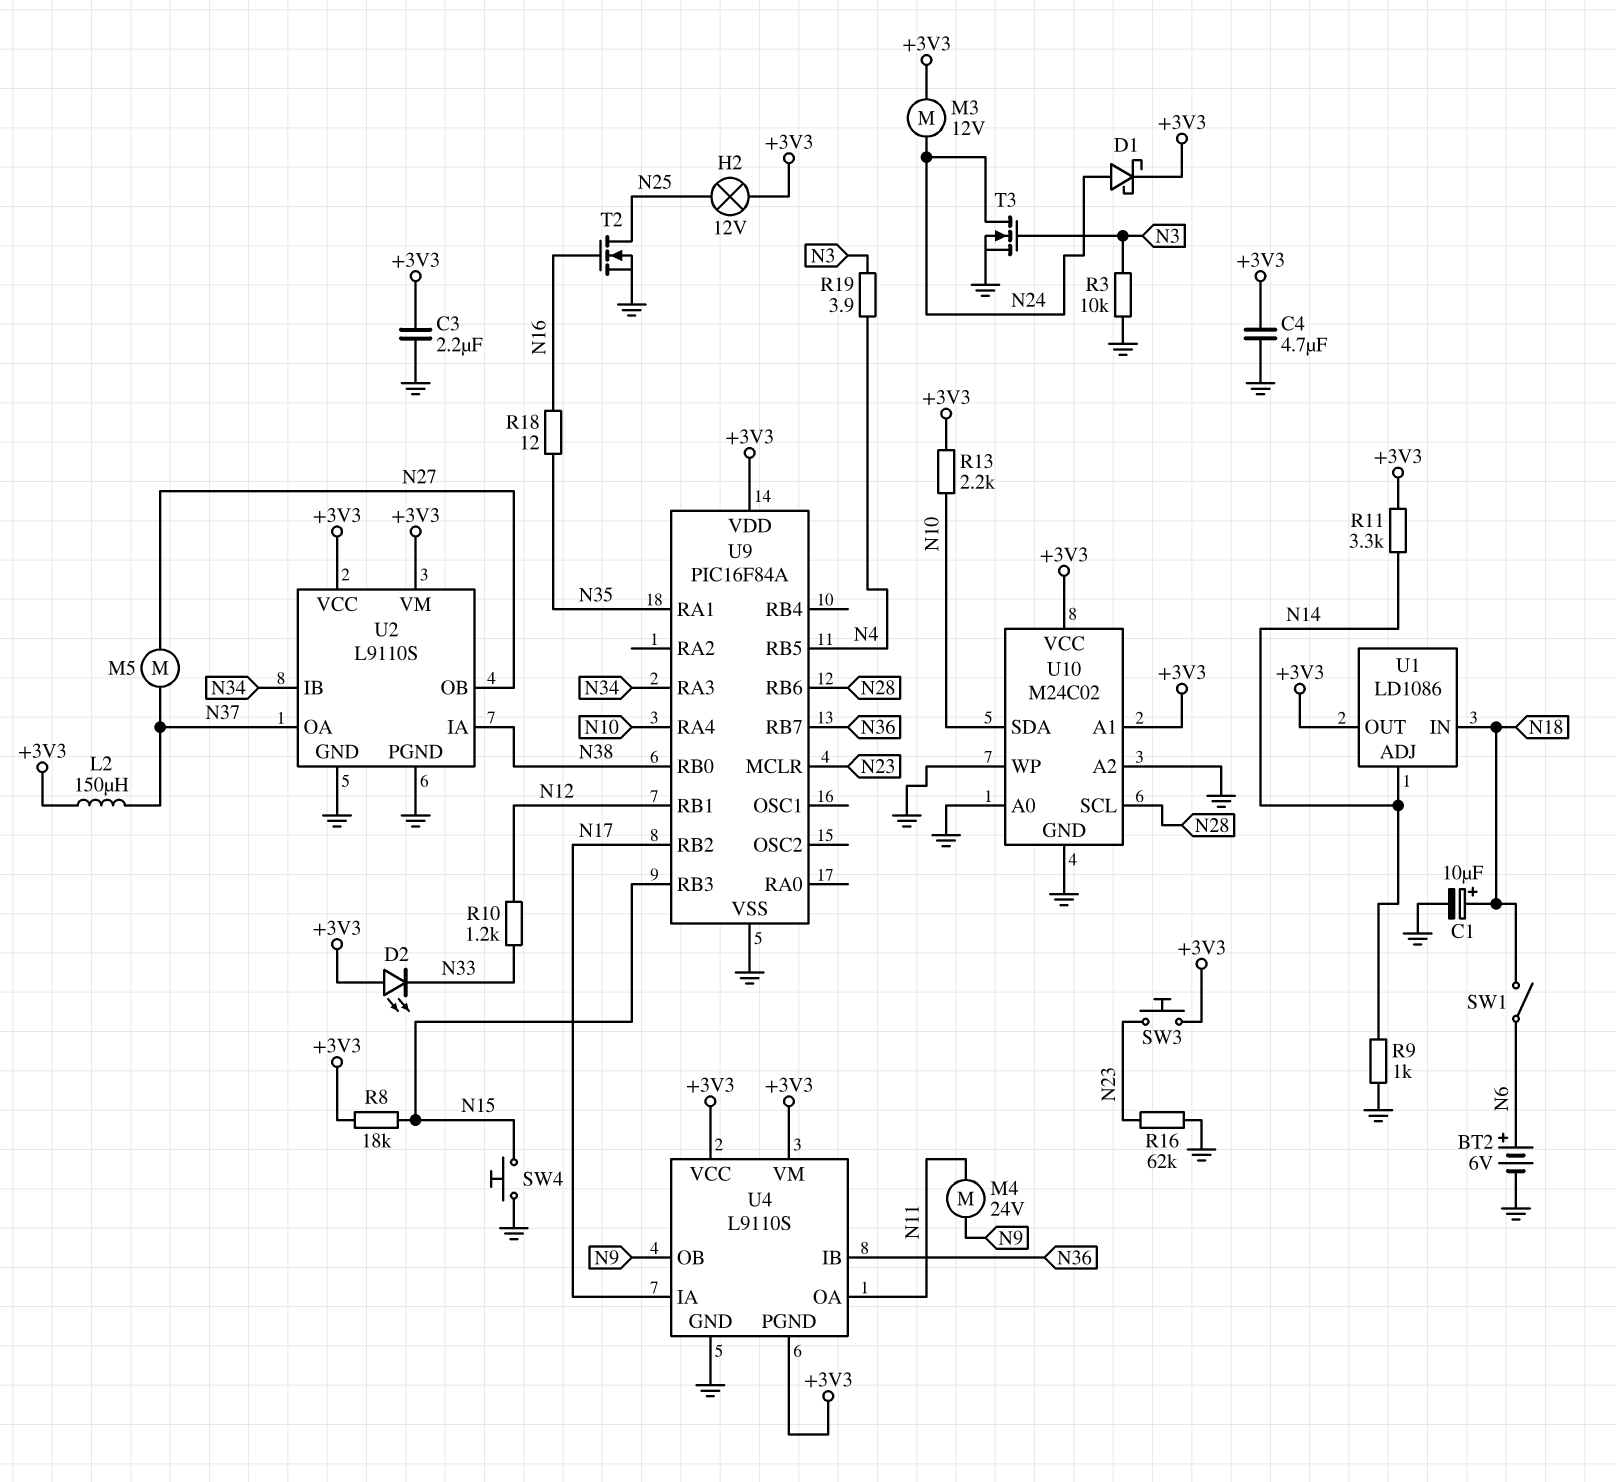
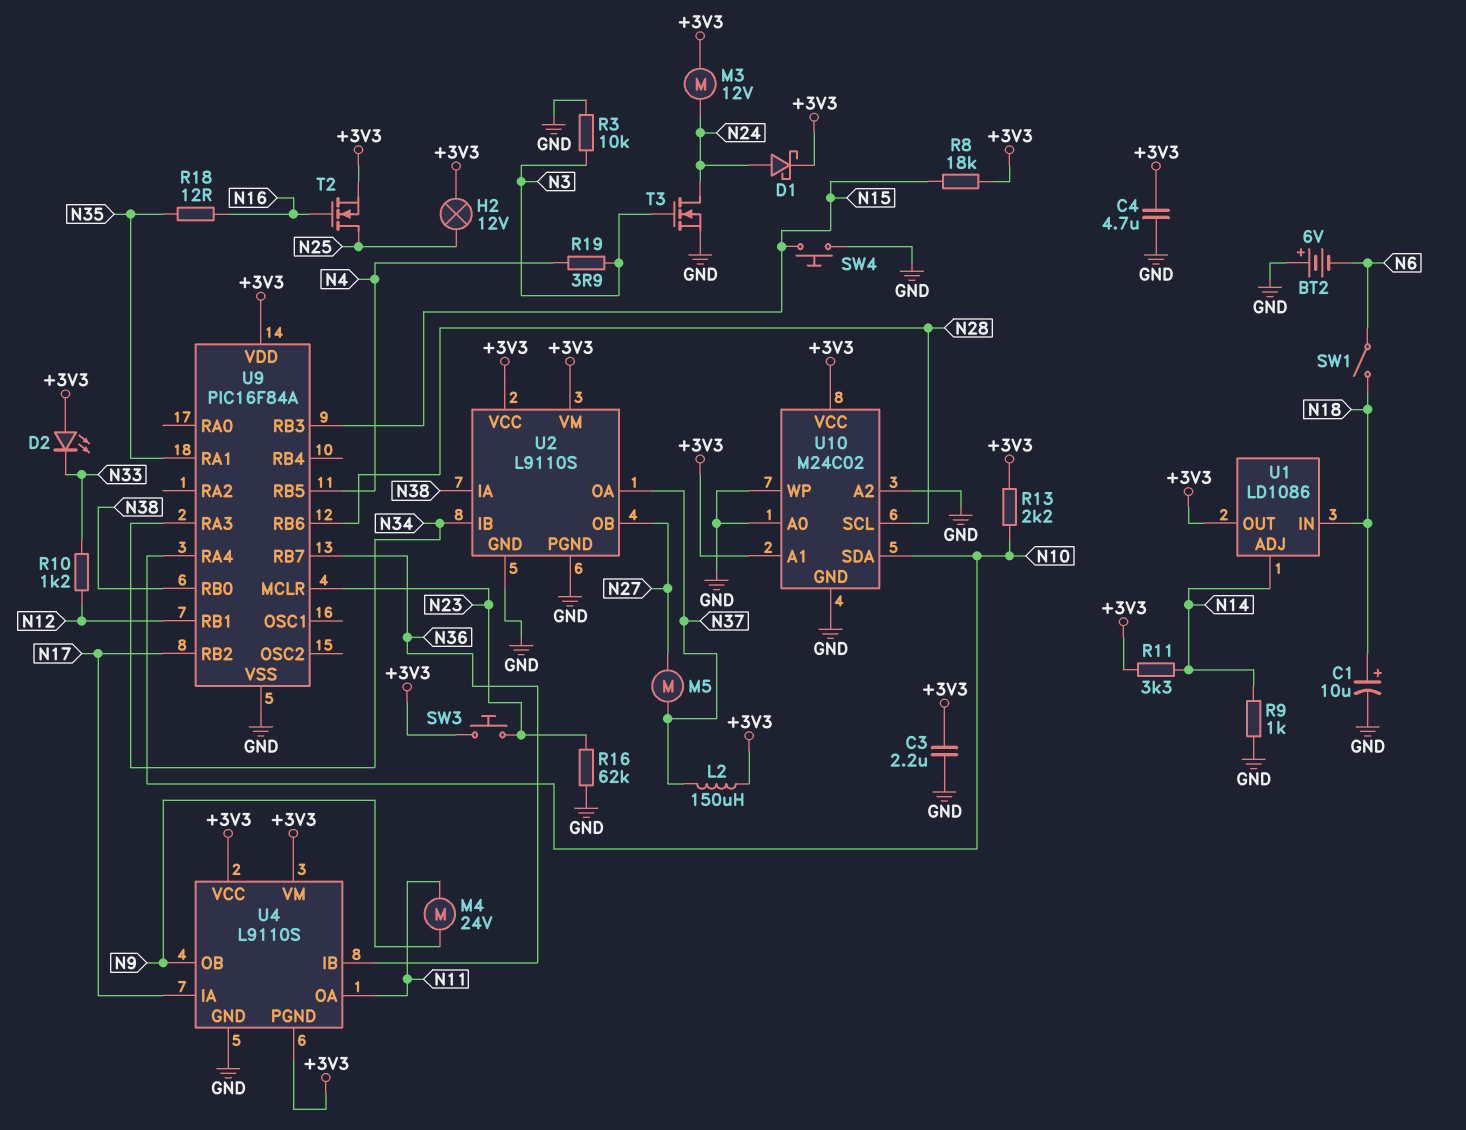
BT2: 6V (plus N6, minus GND) -> 6V (plus GND, minus N6)
T2: NMOS (G N16, D N25, S GND) -> NMOS (G N16, D N25, S +3V3)

